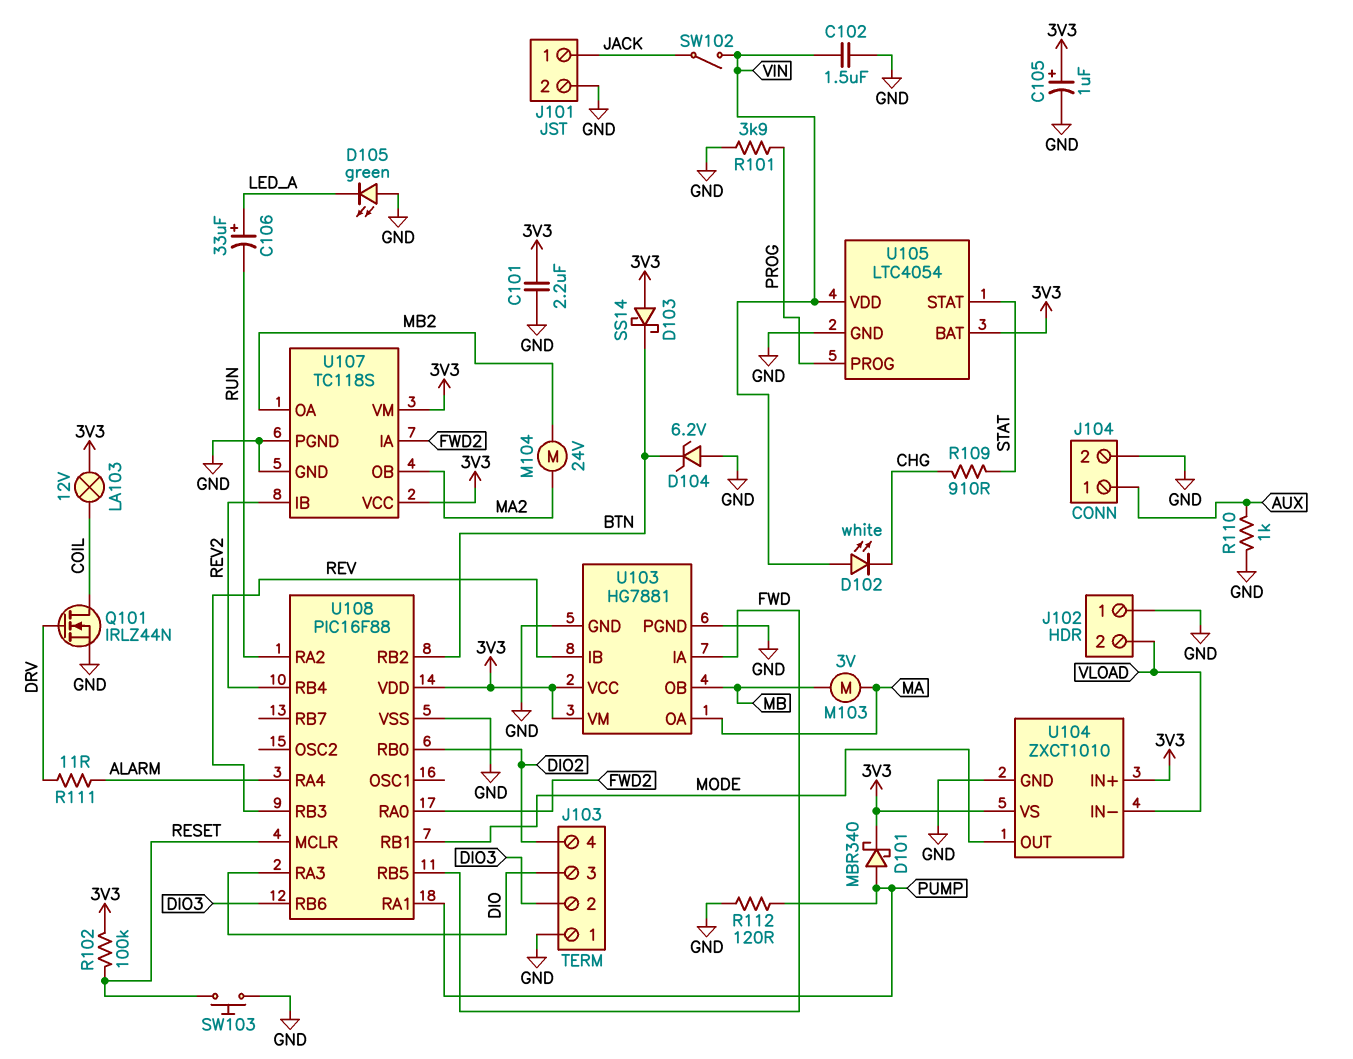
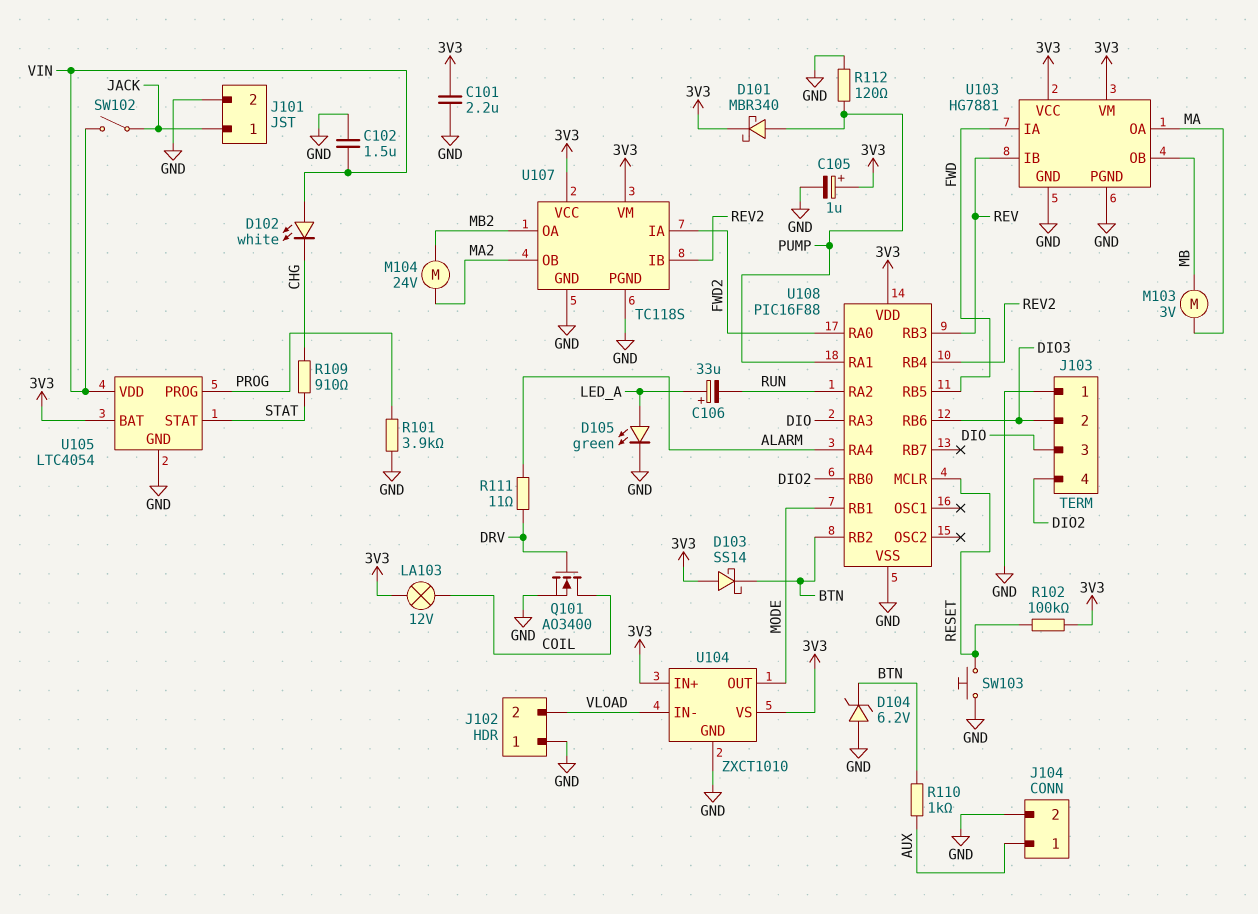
D105: LED green (A GND, K LED_A) -> LED green (A LED_A, K GND)
Q101: NMOS IRLZ44N (G DRV, D COIL, S GND) -> NMOS AO3400 (G DRV, D COIL, S GND)
R110: 1k (AUX, GND) -> 1k (AUX, BTN)

